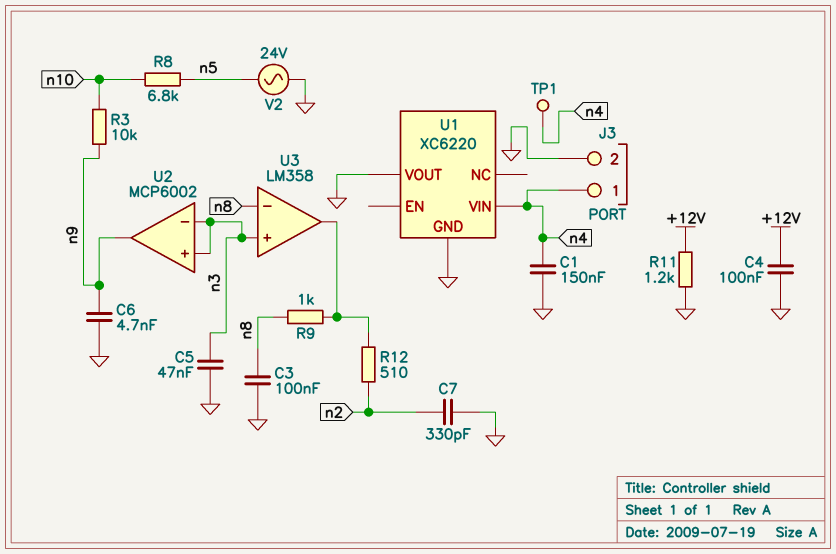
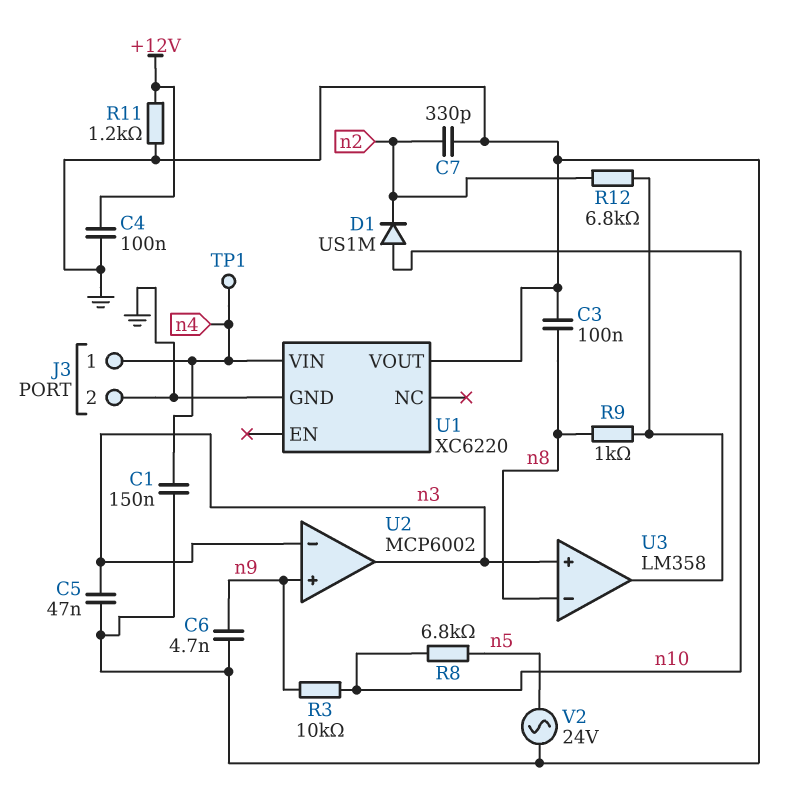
D1: none -> diode US1M (A n10, K n2)
R12: 510 (U3/out, n2) -> 6.8k (U3/out, n2)
U2 pin in+: n3 -> n9
U2 pin out: n9 -> n3

